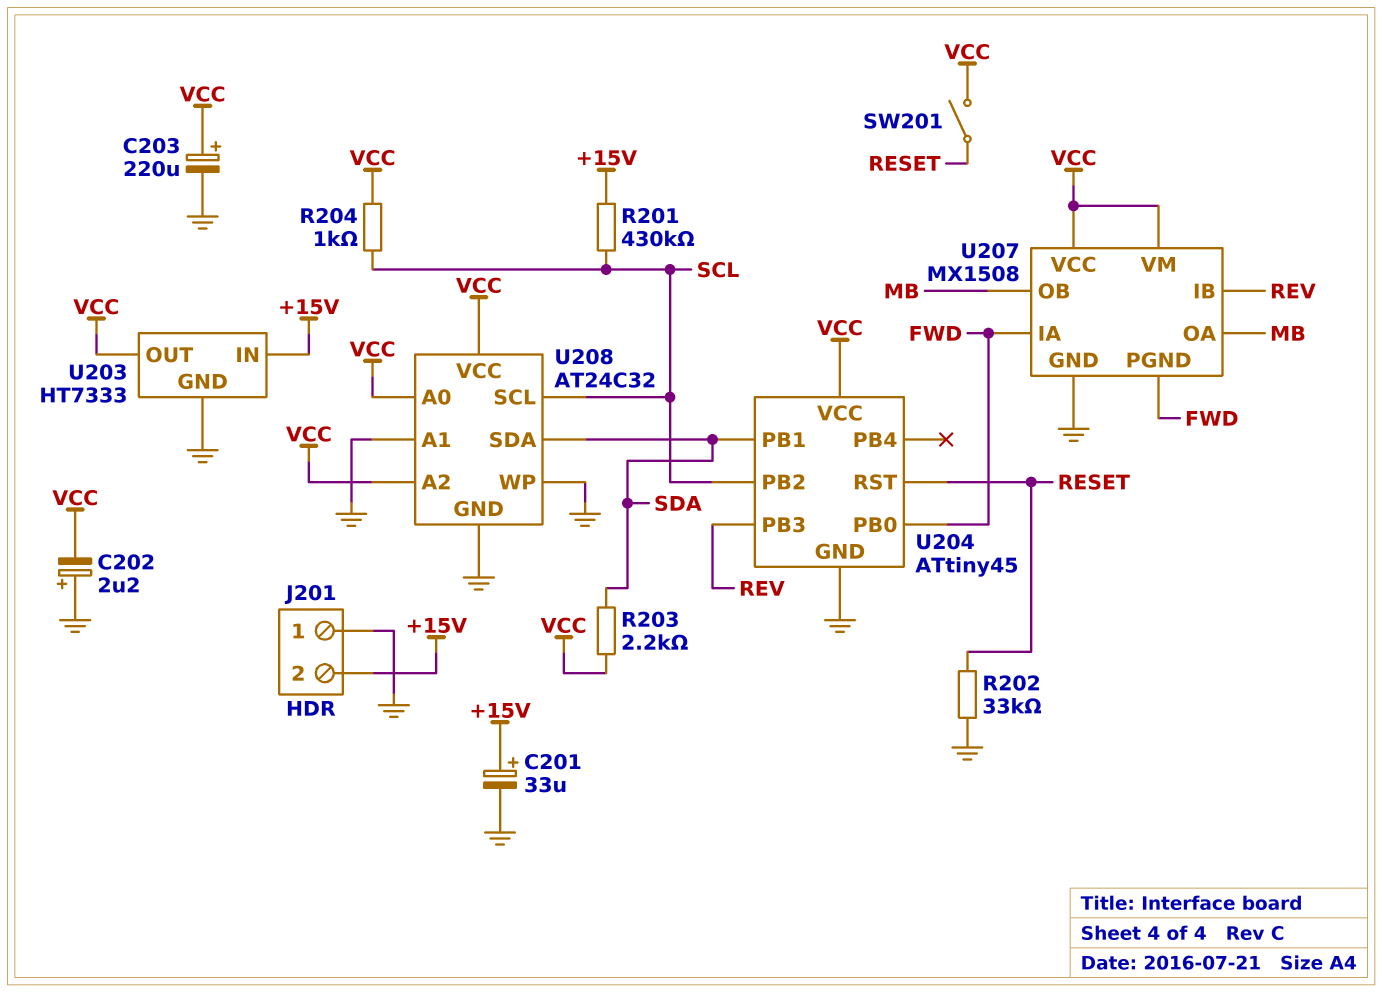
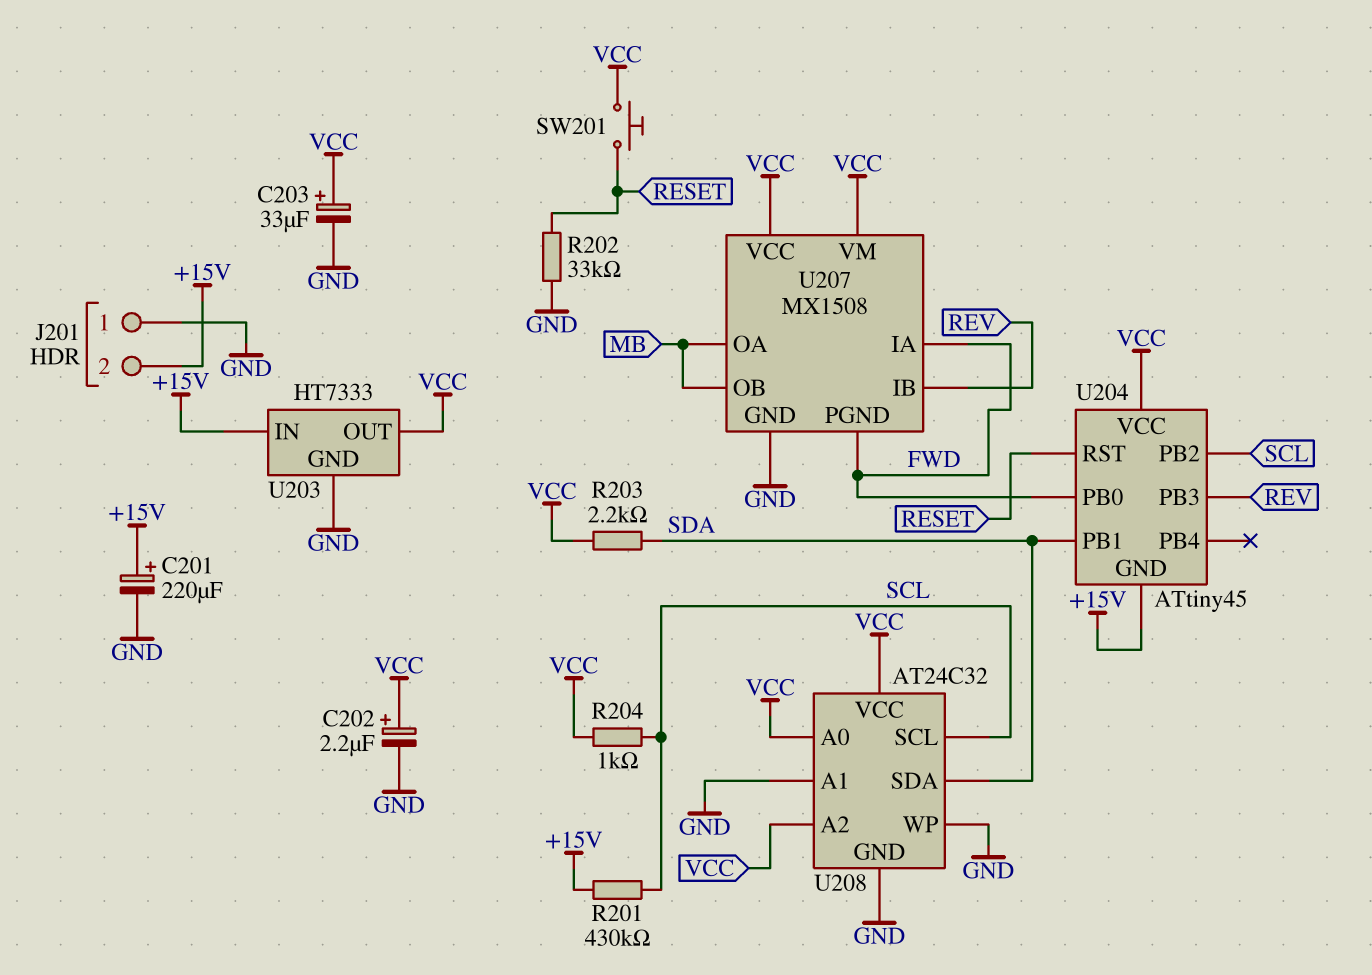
C201: 33uF (plus +15V, minus GND) -> 220uF (plus +15V, minus GND)
C202: 2.2uF (plus GND, minus VCC) -> 2.2uF (plus VCC, minus GND)
C203: 220uF (plus VCC, minus GND) -> 33uF (plus VCC, minus GND)
SW201: switch (RESET, VCC) -> button (RESET, VCC)
U204 pin GND: GND -> +15V

